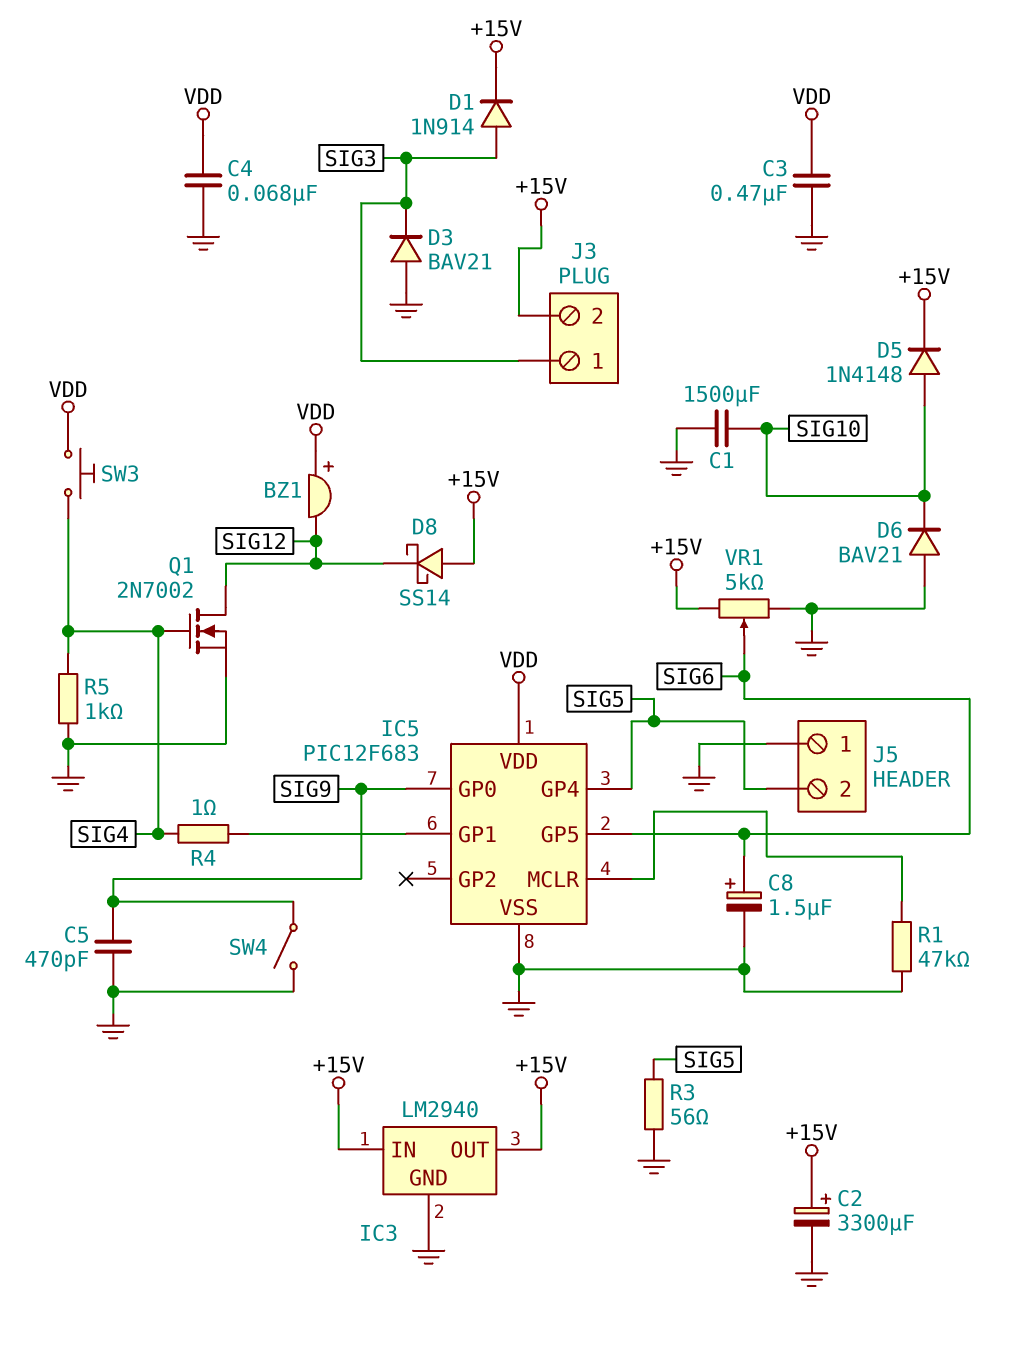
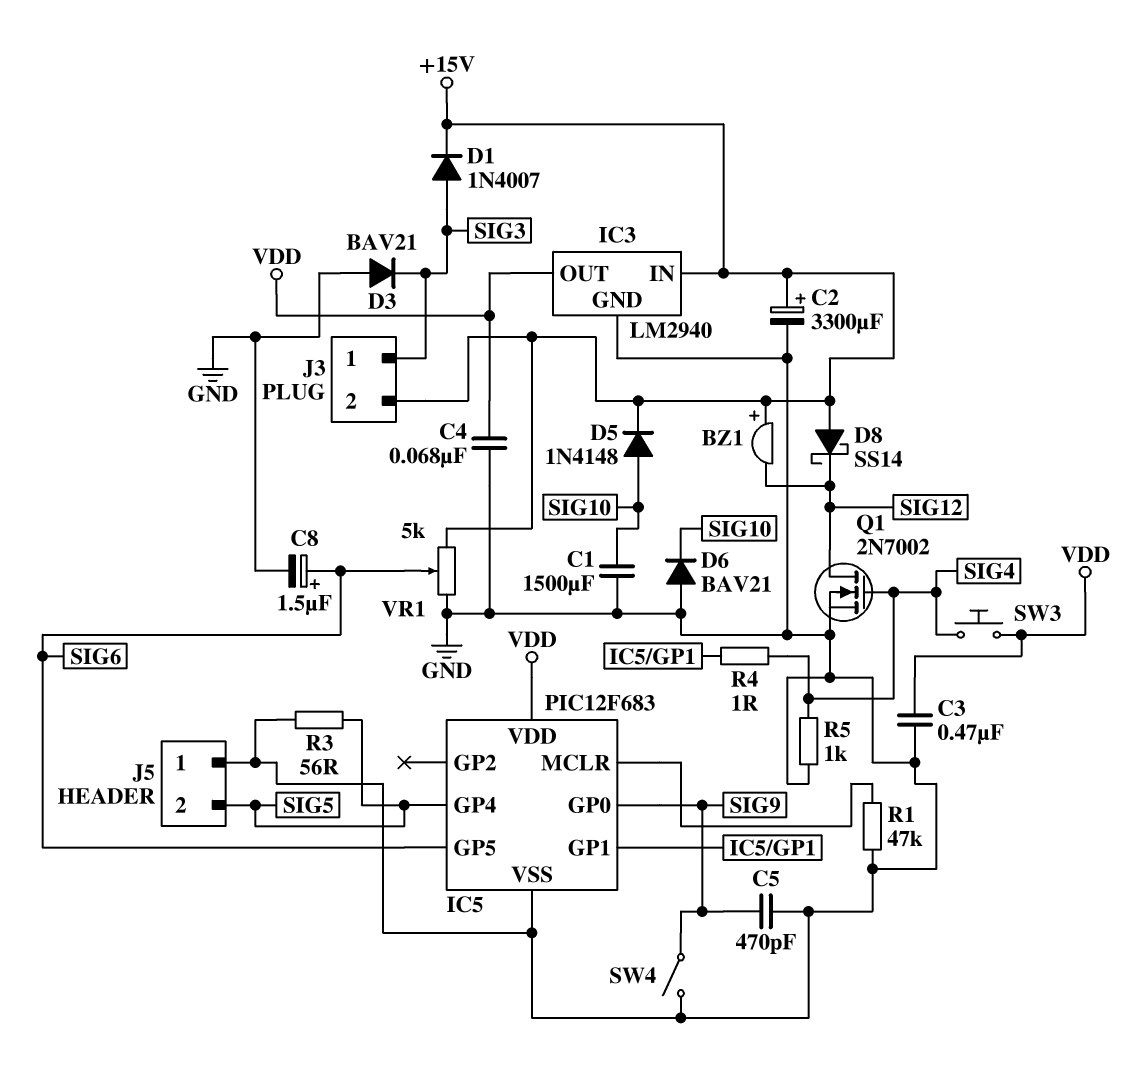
BZ1: buzzer (plus VDD, minus SIG12) -> buzzer (plus +15V, minus SIG12)
D1: diode 1N914 (A SIG3, K +15V) -> diode 1N4007 (A SIG3, K +15V)
IC3 pin OUT: +15V -> VDD

